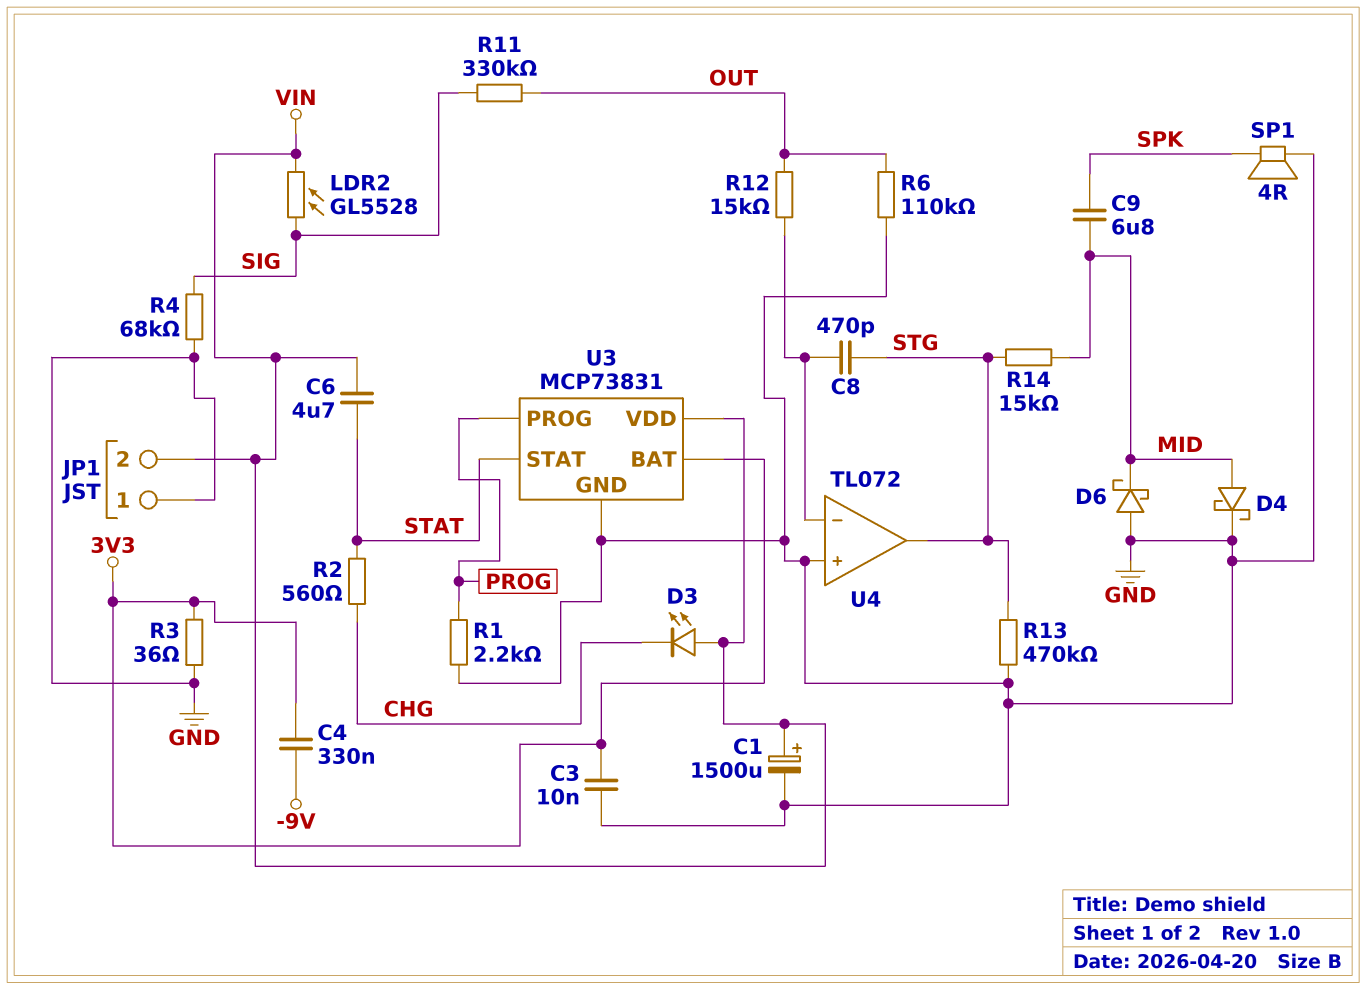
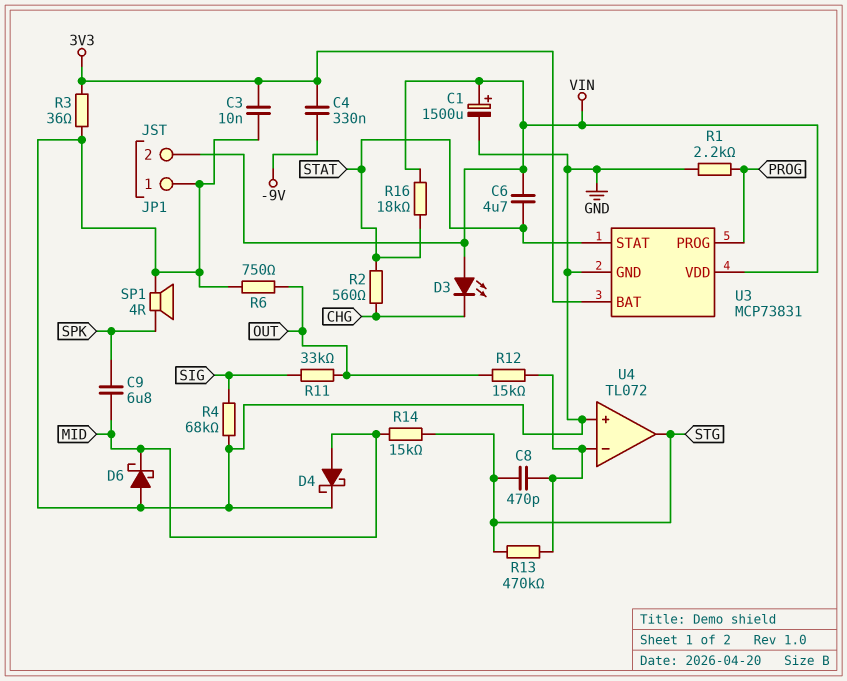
LDR2: GL5528 (SIG, VIN) -> none
R6: 110k (GND, OUT) -> 750 (GND, OUT)
R11: 330k (OUT, SIG) -> 33k (OUT, SIG)
R13: 470k (GND, STG) -> 470k (STG, U4/in-)
R16: none -> 18k (STAT, VIN)

